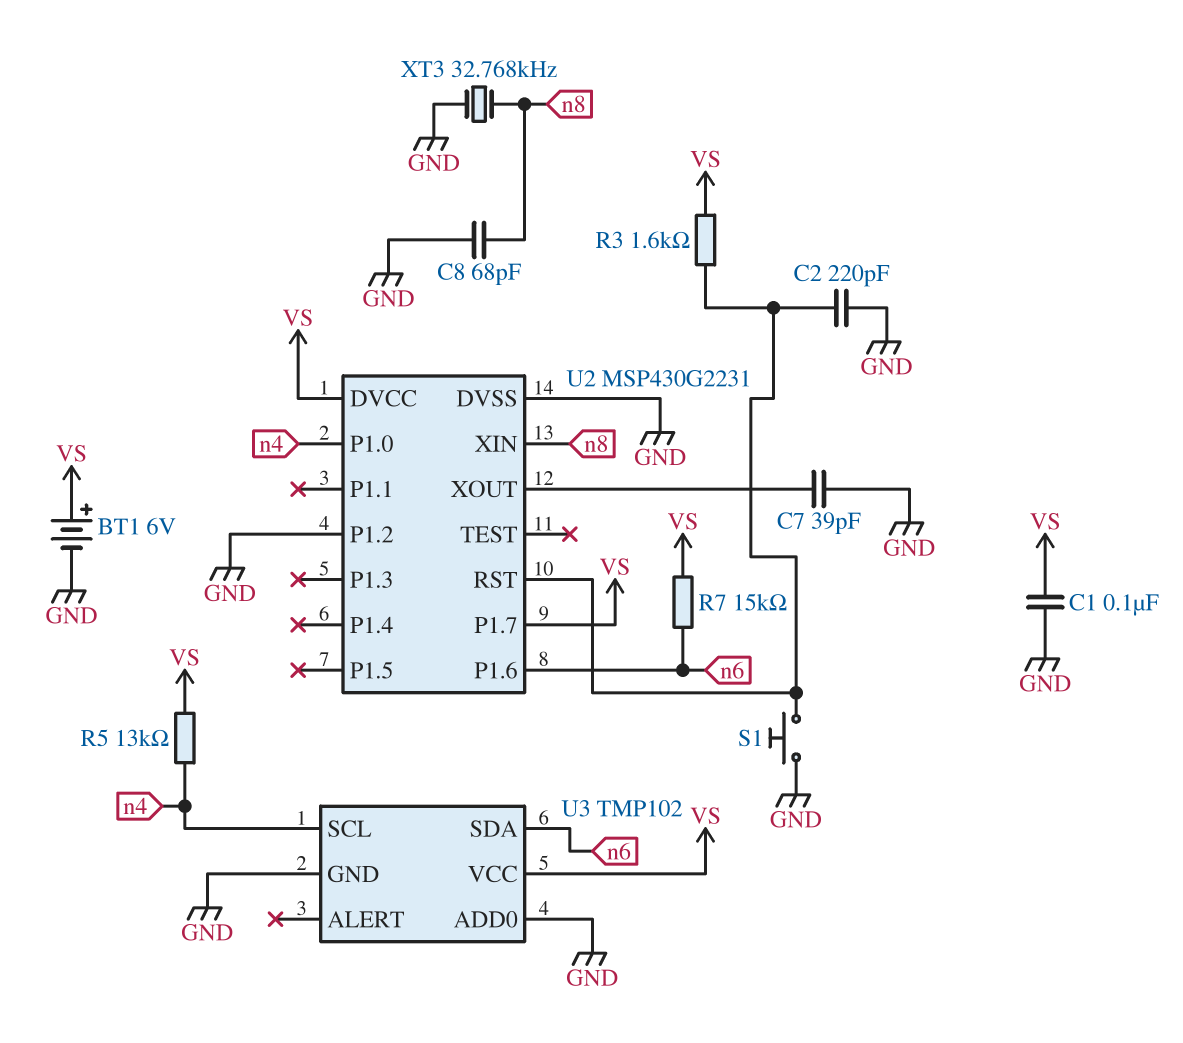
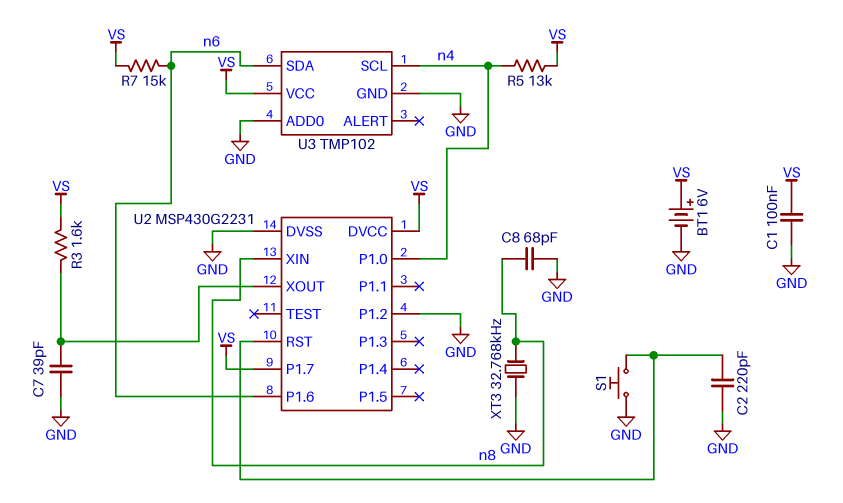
R3: 1.6k (U2/RST, VS) -> 1.6k (U2/XOUT, VS)

